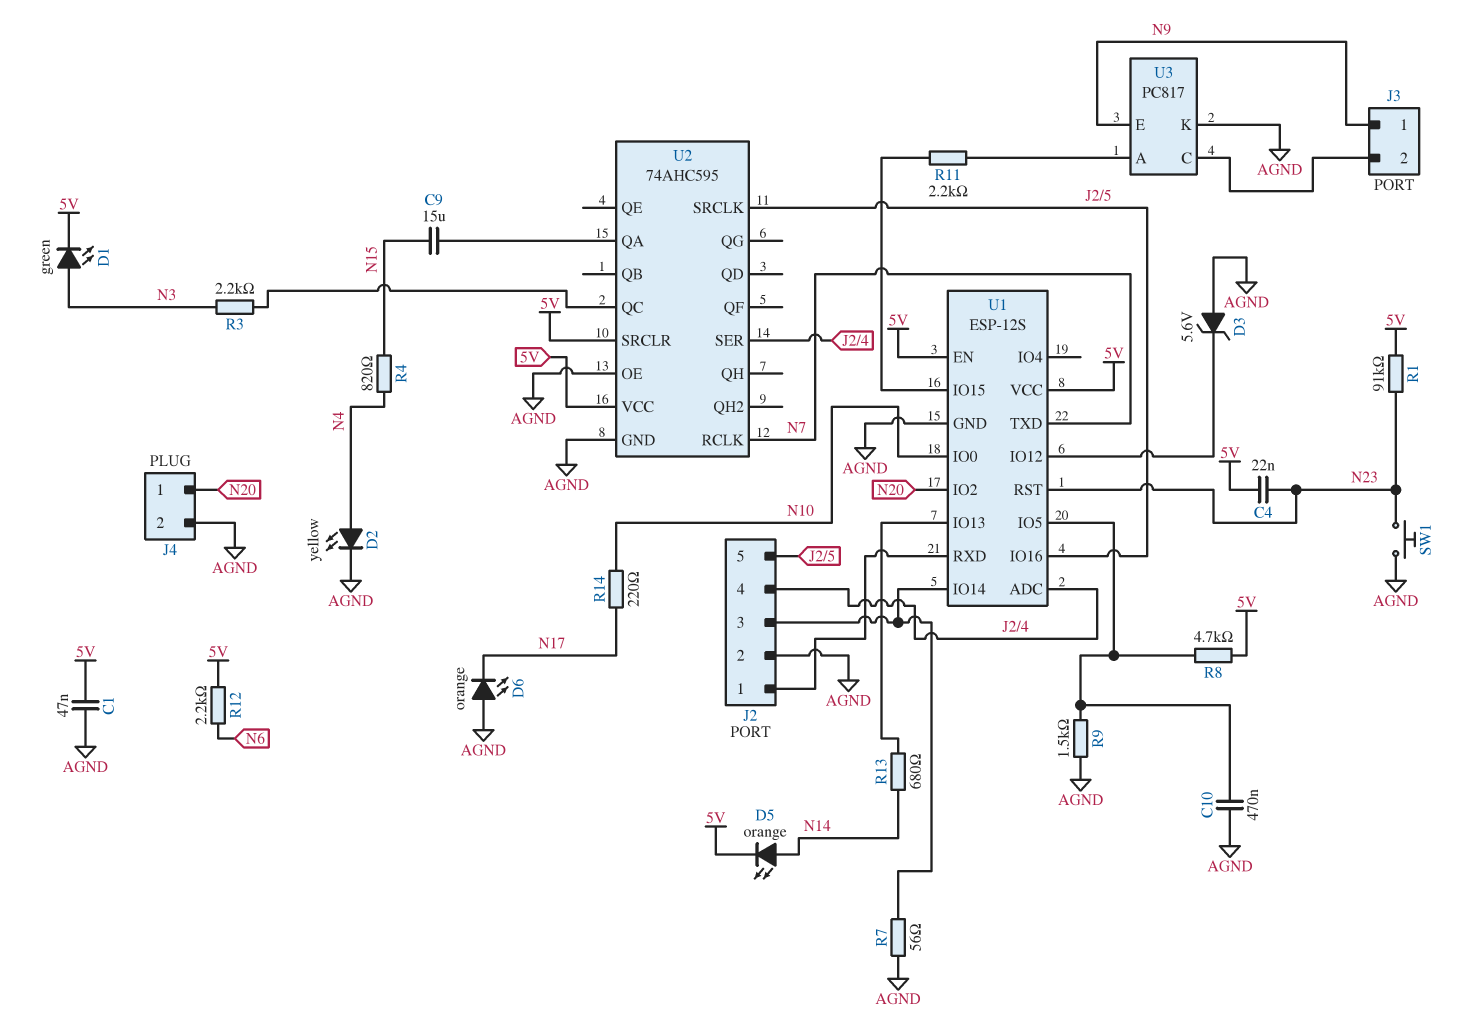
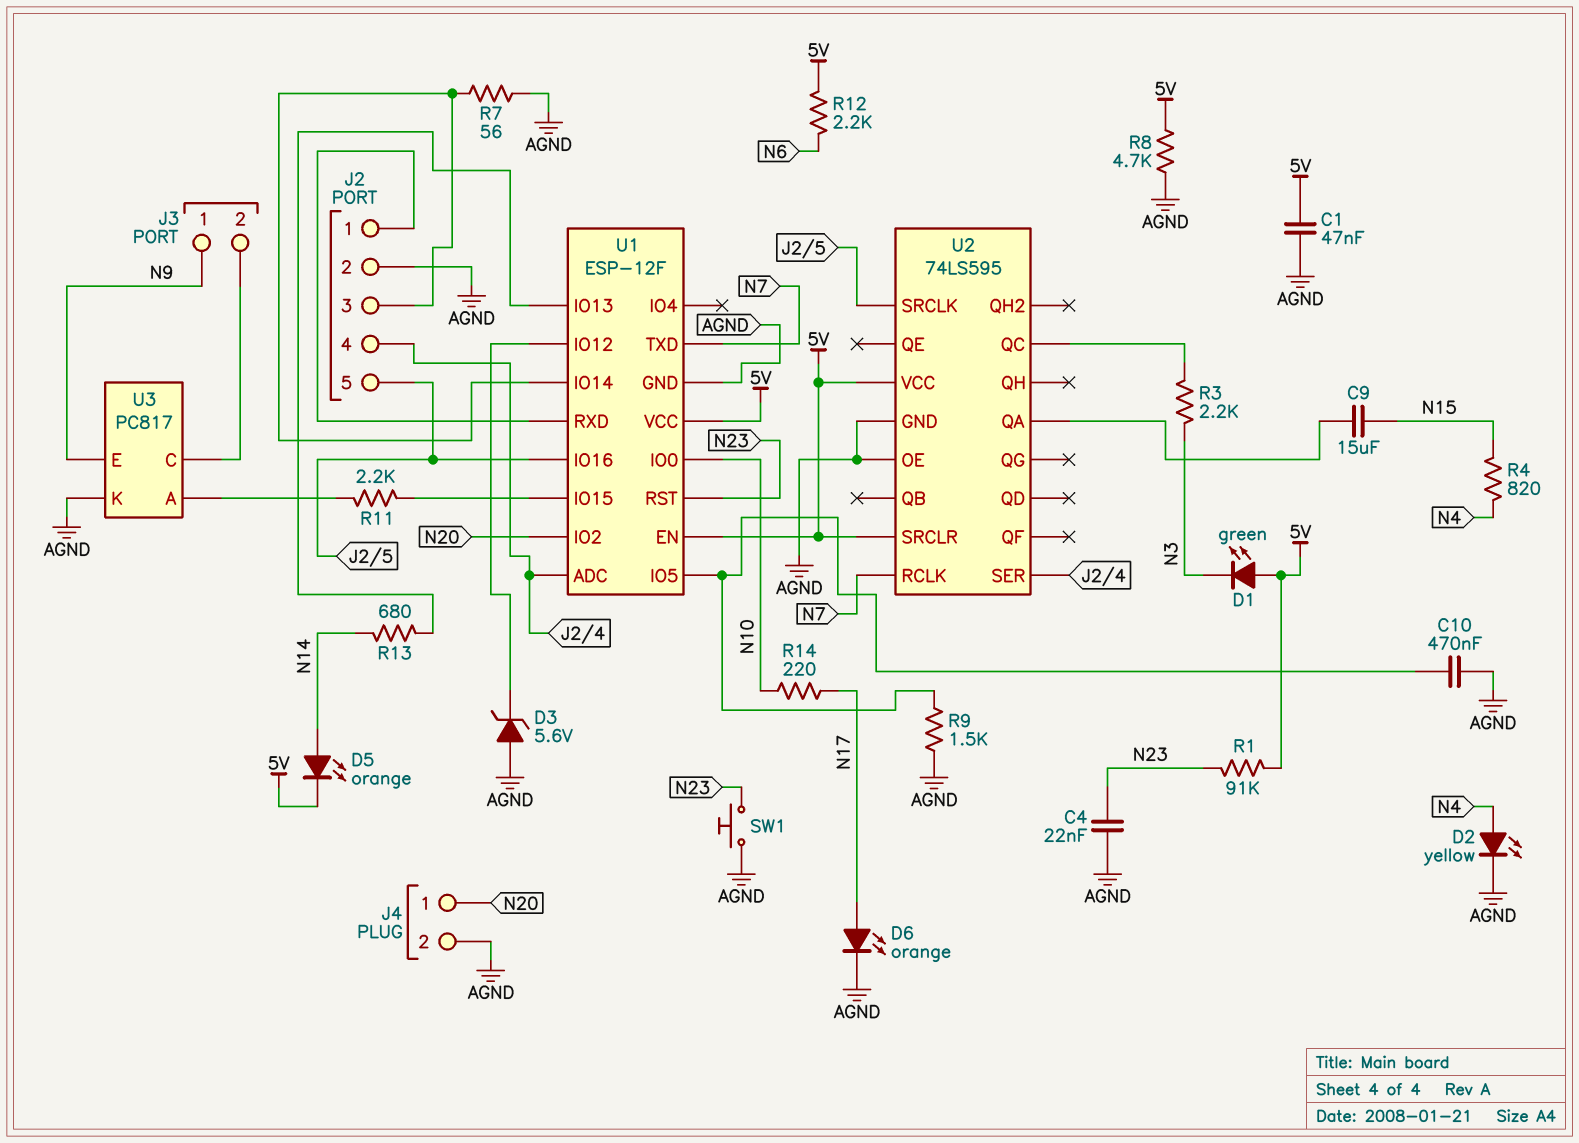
C4: 22nF (5V, N23) -> 22nF (AGND, N23)
D1: LED green (A N3, K 5V) -> LED green (A 5V, K N3)
D6: LED orange (A AGND, K N17) -> LED orange (A N17, K AGND)
R8: 4.7k (5V, U1/IO5) -> 4.7k (5V, AGND)
U1: ESP-12S -> ESP-12F
U2: 74AHC595 -> 74LS595

